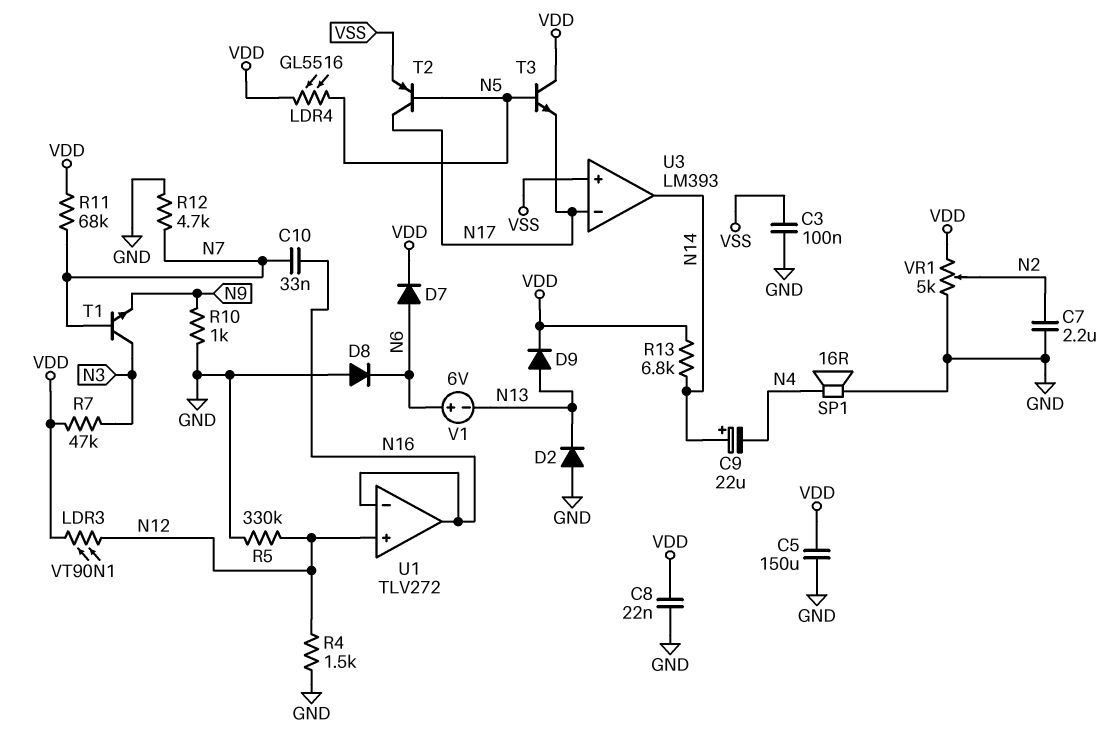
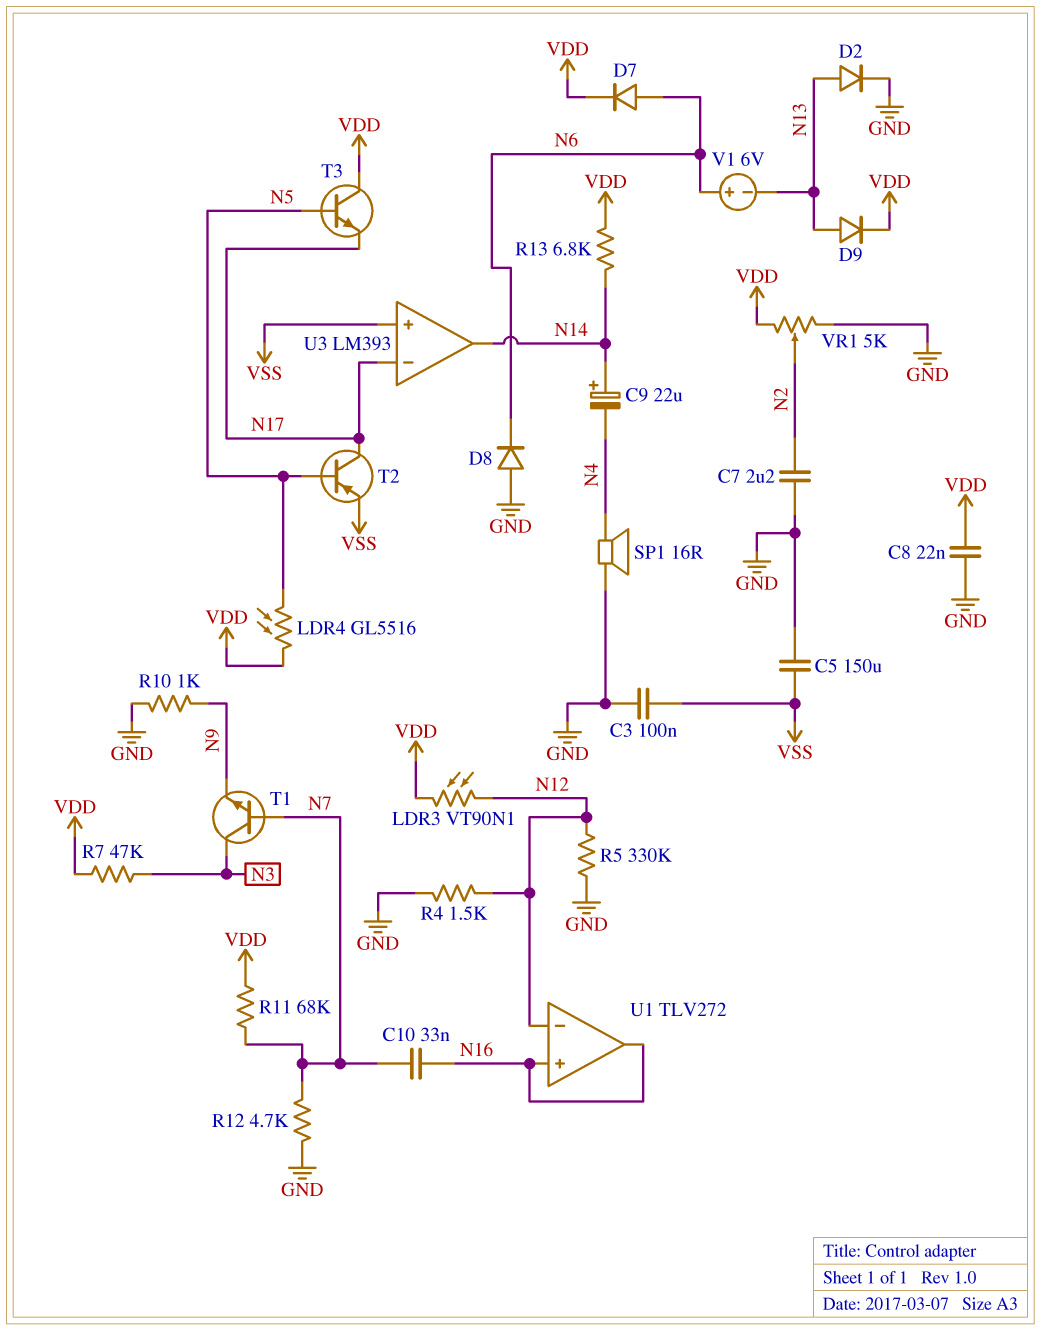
C5: 150uF (GND, VDD) -> 150uF (GND, VSS)
D2: diode (A GND, K N13) -> diode (A N13, K GND)
U1 pin in+: N12 -> N16
U1 pin in-: N16 -> N12

